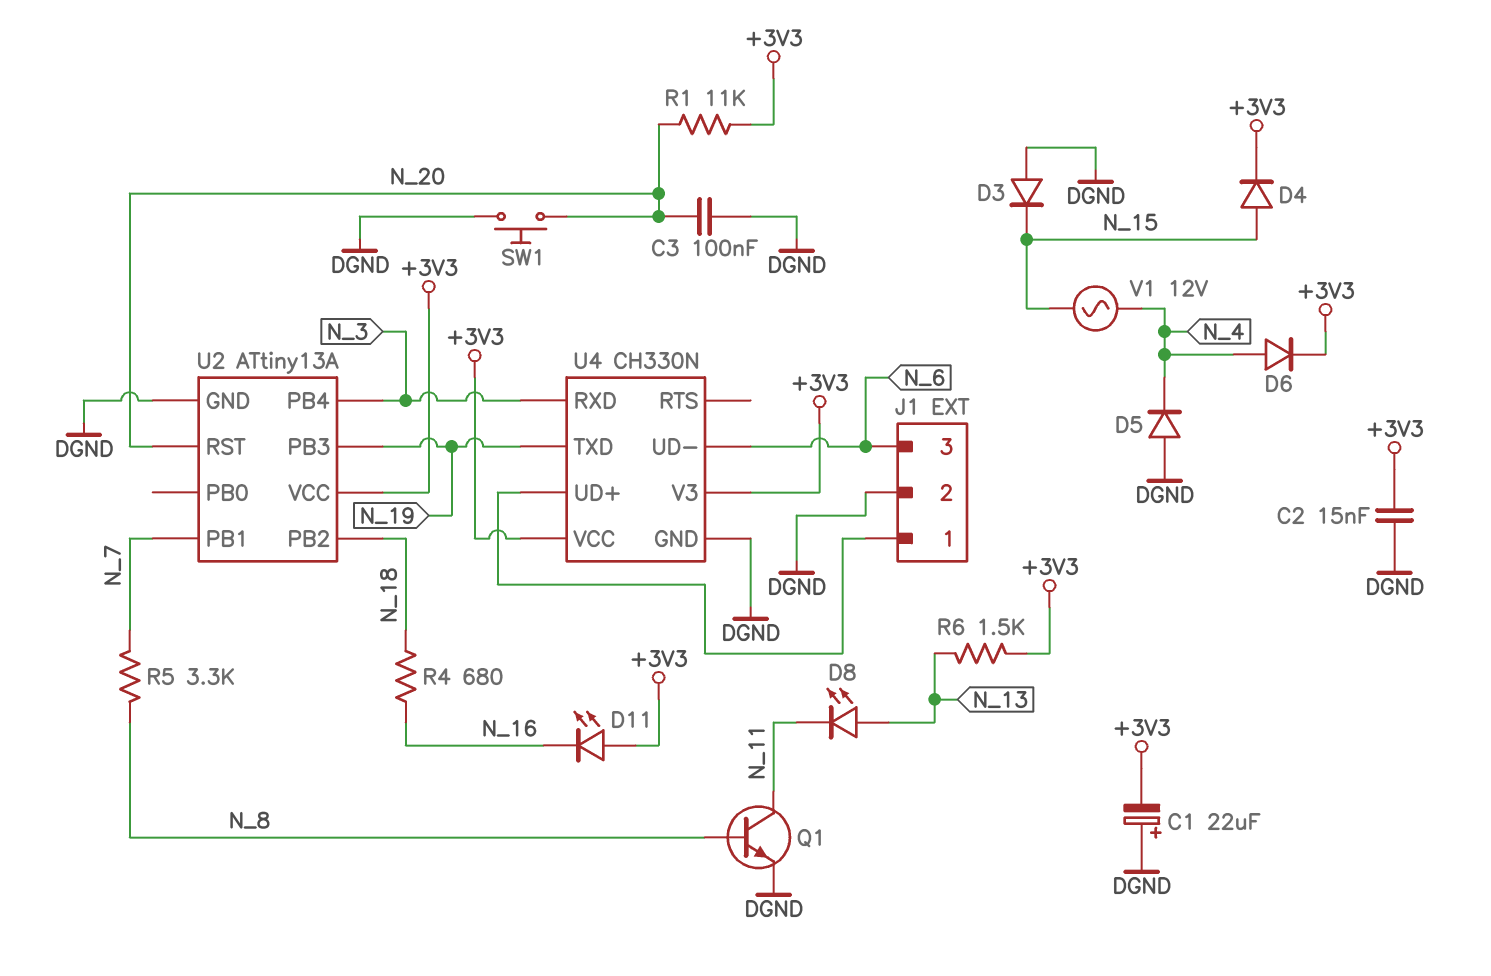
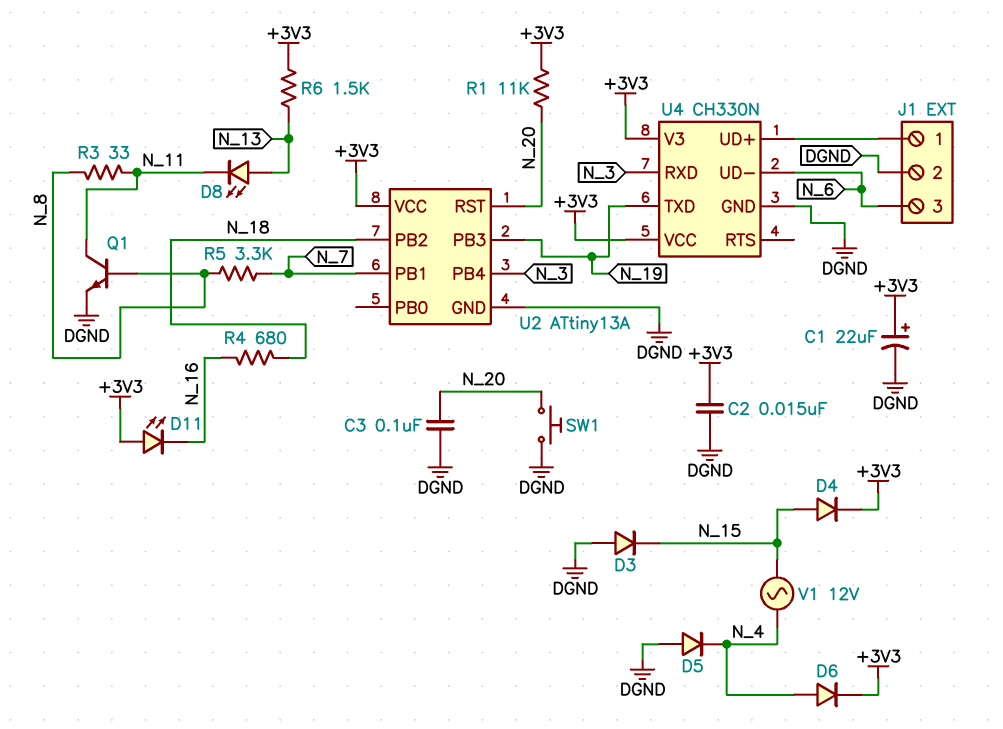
C1: 22uF (plus DGND, minus +3V3) -> 22uF (plus +3V3, minus DGND)
R3: none -> 33 (N_8, N_11)

